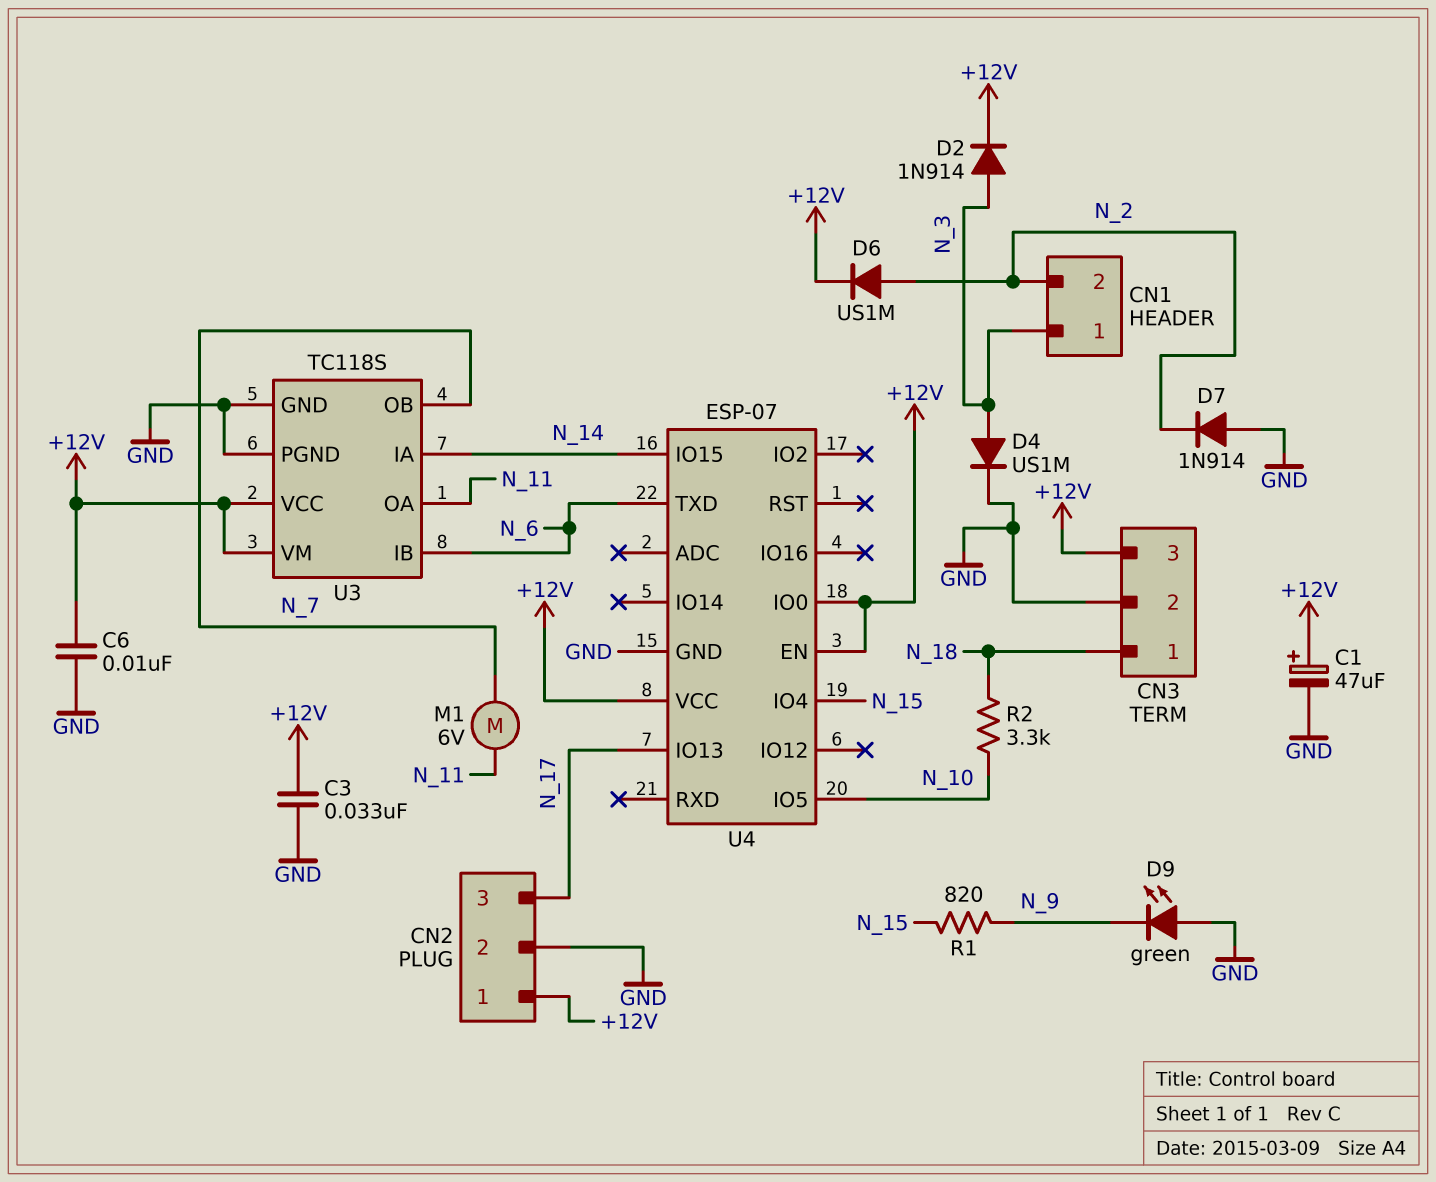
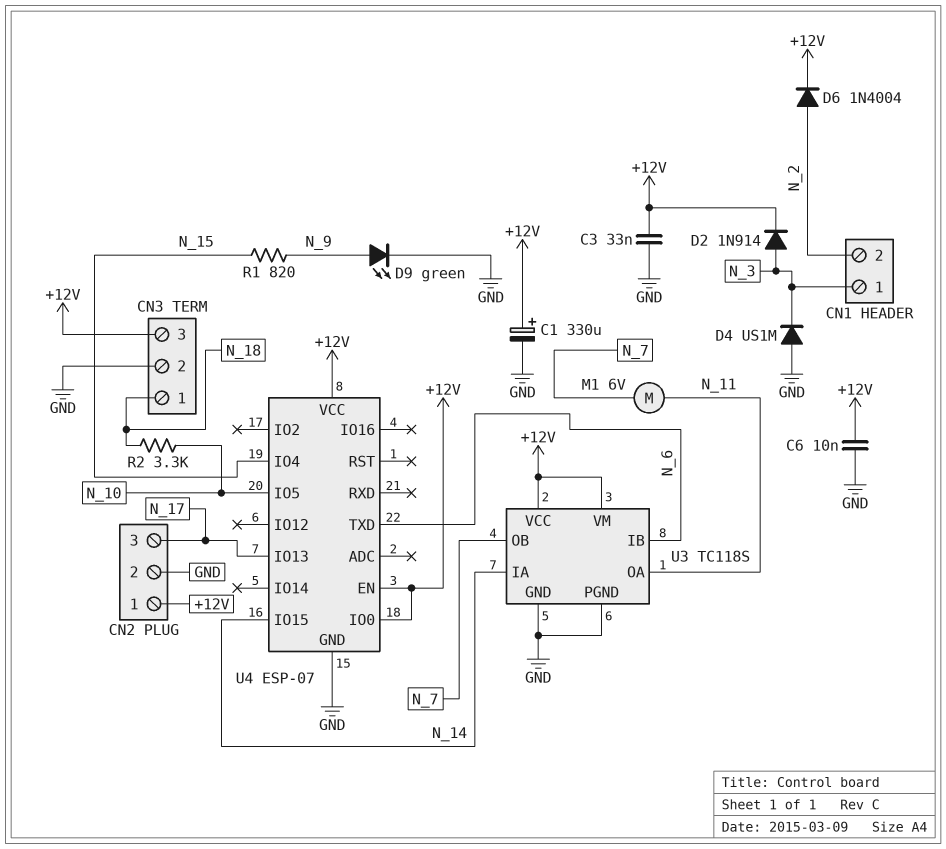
C1: 47uF (plus +12V, minus GND) -> 330uF (plus +12V, minus GND)
D4: diode US1M (A N_3, K GND) -> diode US1M (A GND, K N_3)
D6: diode US1M (A N_2, K +12V) -> diode 1N4004 (A N_2, K +12V)
D7: diode 1N914 (A GND, K N_2) -> none
D9: LED green (A GND, K N_9) -> LED green (A N_9, K GND)

